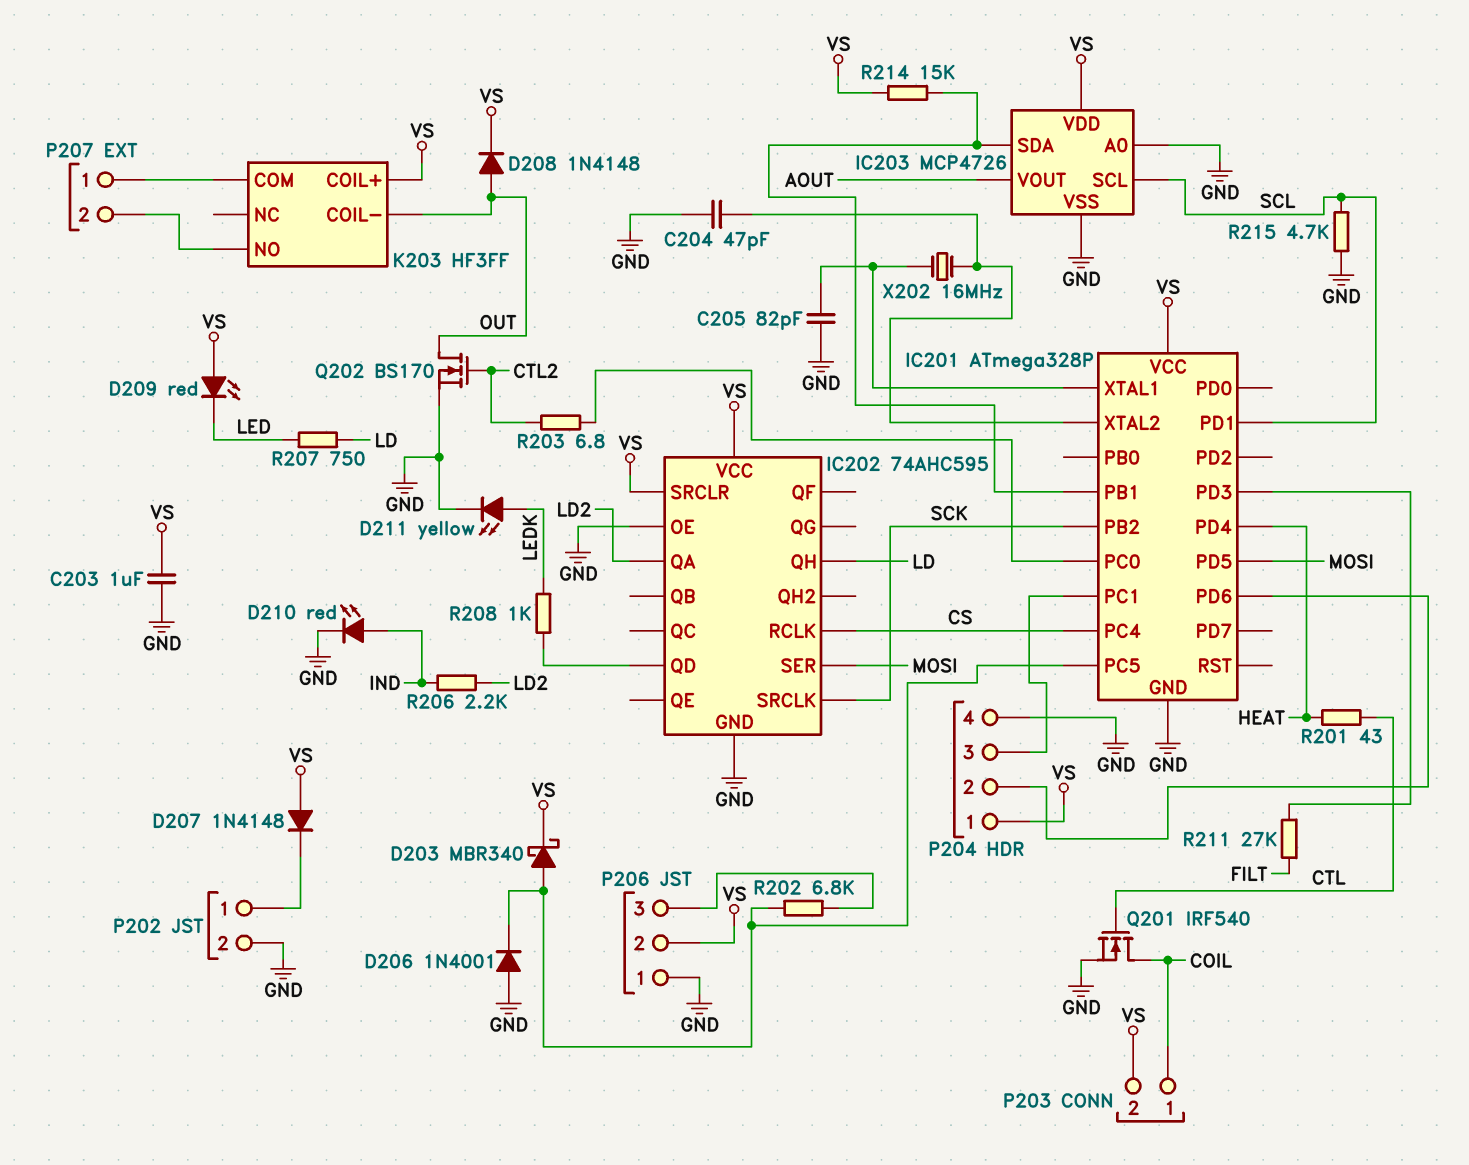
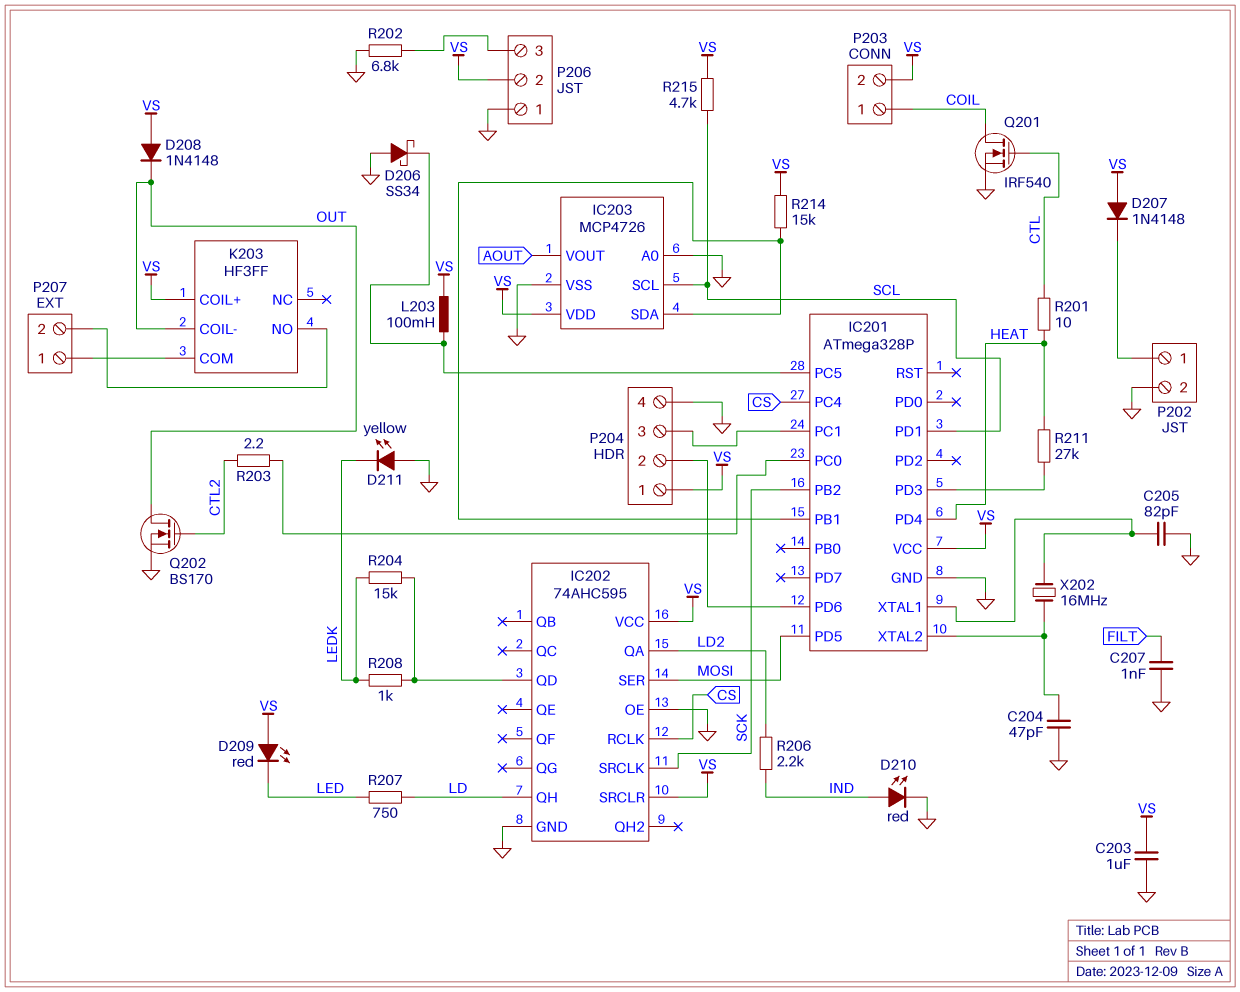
C207: none -> 1nF (FILT, GND)
D203: schottky MBR340 (A IC201/PC5, K VS) -> none
D206: diode 1N4001 (A GND, K IC201/PC5) -> schottky SS34 (A GND, K IC201/PC5)
D208: diode 1N4148 (A OUT, K VS) -> diode 1N4148 (A VS, K OUT)
D211: LED yellow (A LEDK, K GND) -> LED yellow (A GND, K LEDK)
L203: none -> 100mH (IC201/PC5, VS)
R201: 43 (CTL, HEAT) -> 10 (CTL, HEAT)
R202: 6.8k (IC201/PC5, P206/3) -> 6.8k (GND, P206/3)
R203: 6.8 (CTL2, IC201/PC0) -> 2.2 (CTL2, IC201/PC0)
R204: none -> 15k (IC202/QD, LEDK)
R211: 27k (FILT, IC201/PD3) -> 27k (HEAT, IC201/PD3)
R215: 4.7k (GND, SCL) -> 4.7k (SCL, VS)

